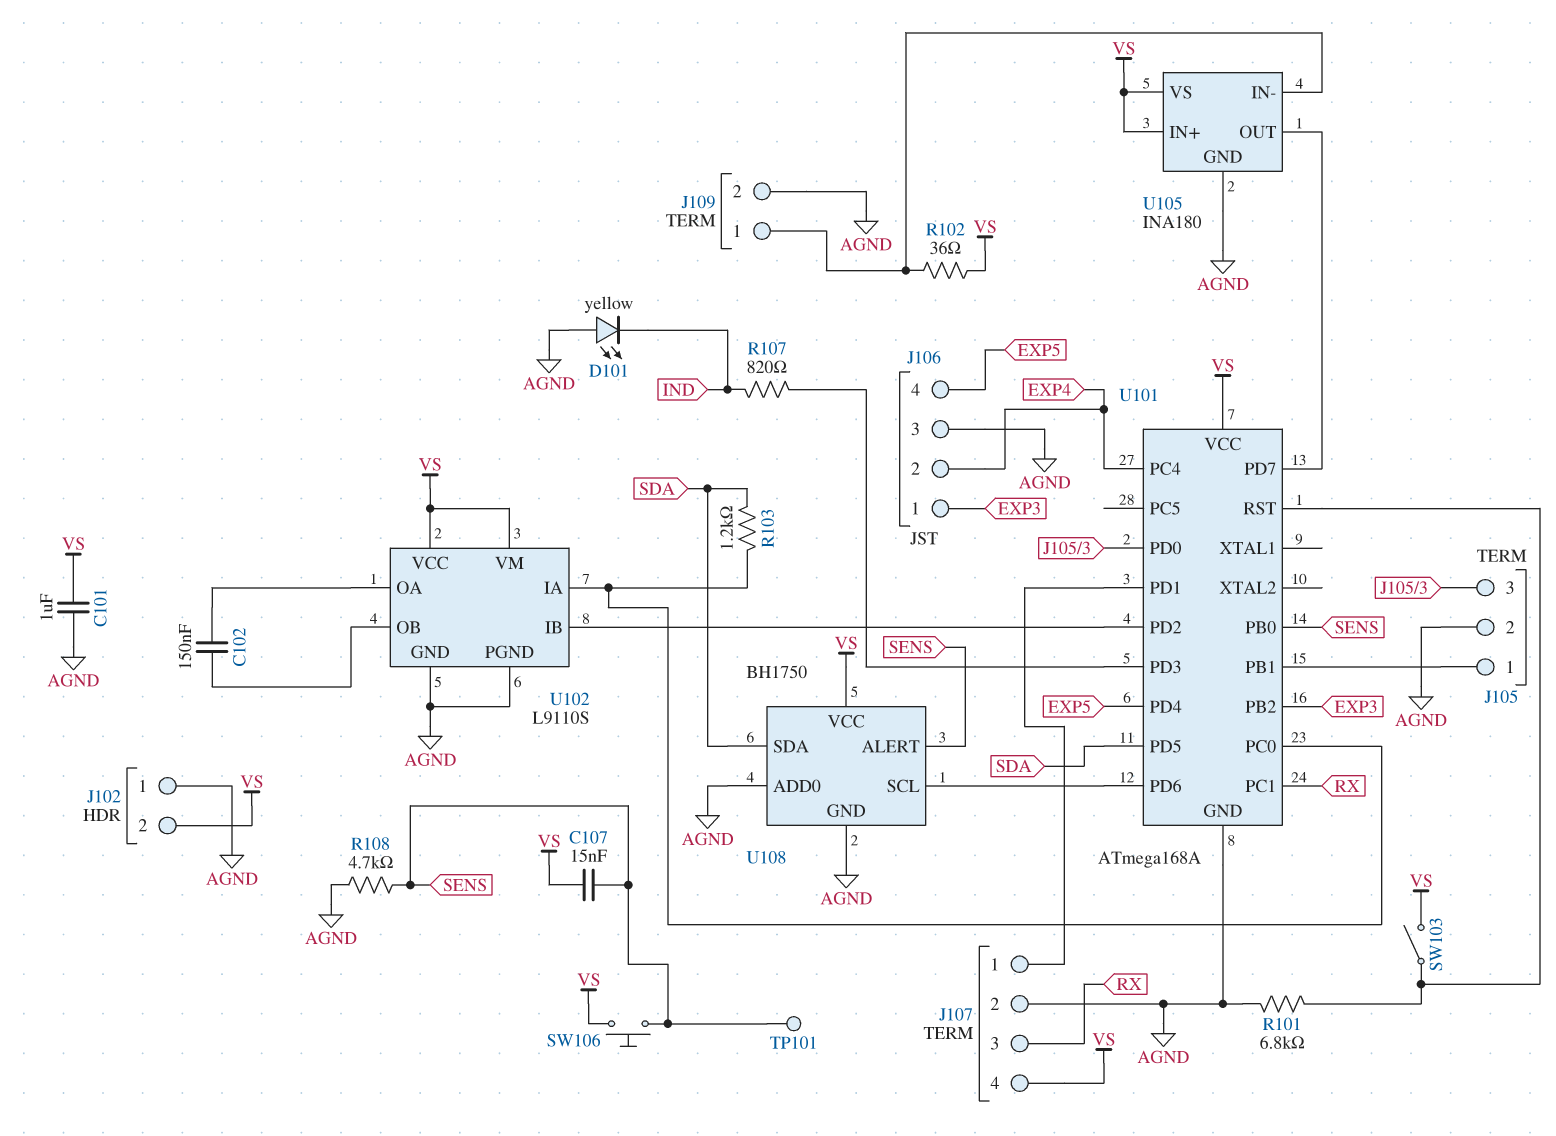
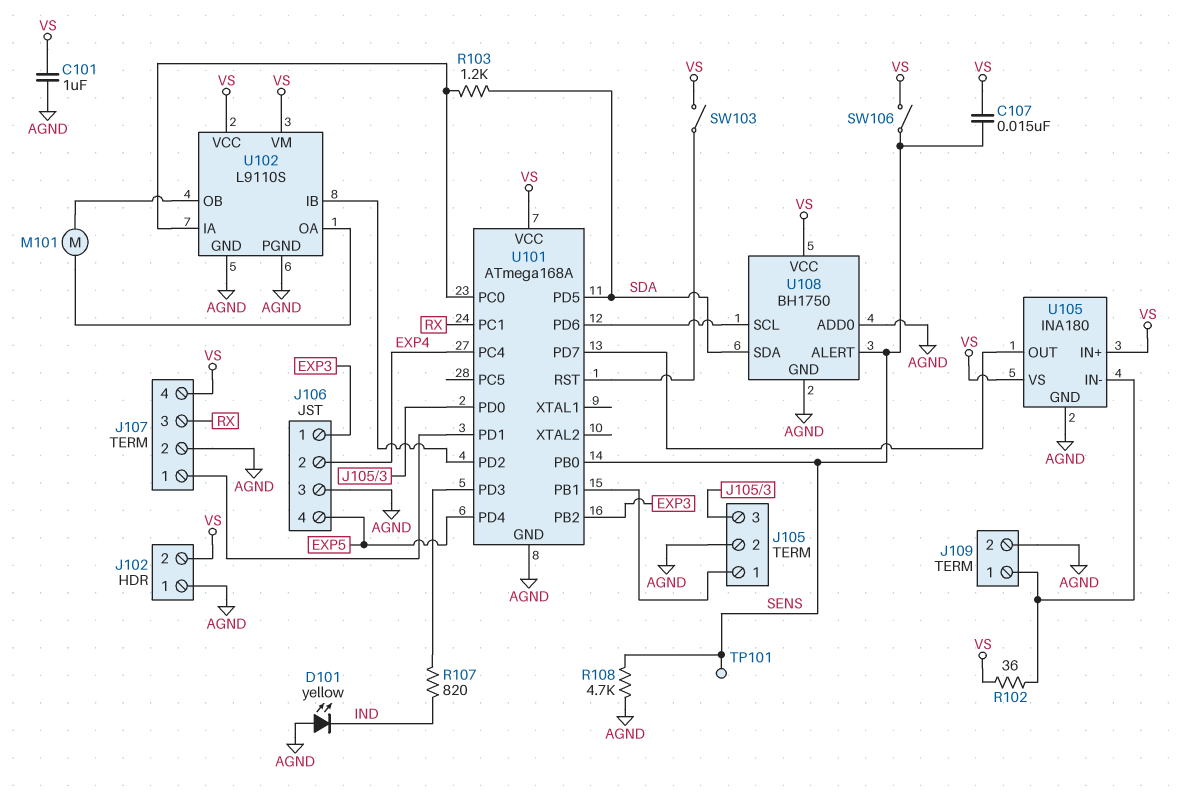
C102: 150nF (U102/OA, U102/OB) -> none
M101: none -> motor (U102/OA, U102/OB)
R101: 6.8k (AGND, U101/RST) -> none
SW106: button (SENS, VS) -> switch (SENS, VS)

